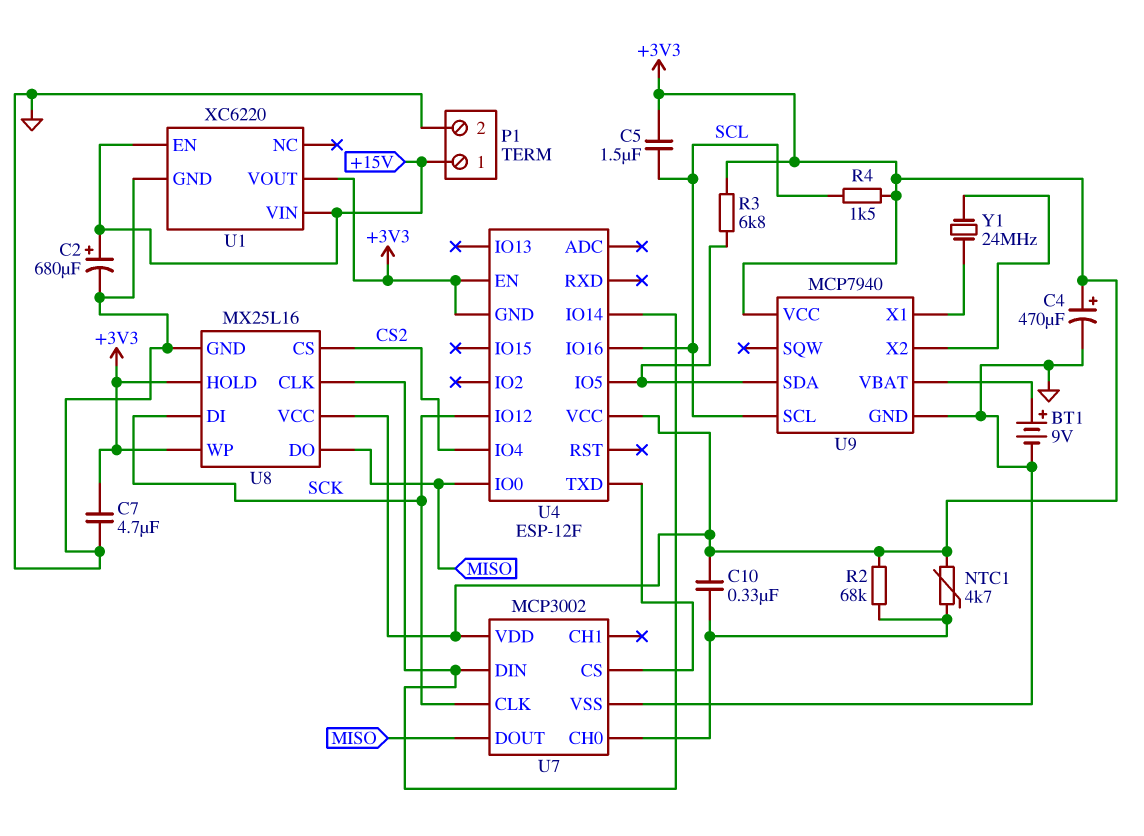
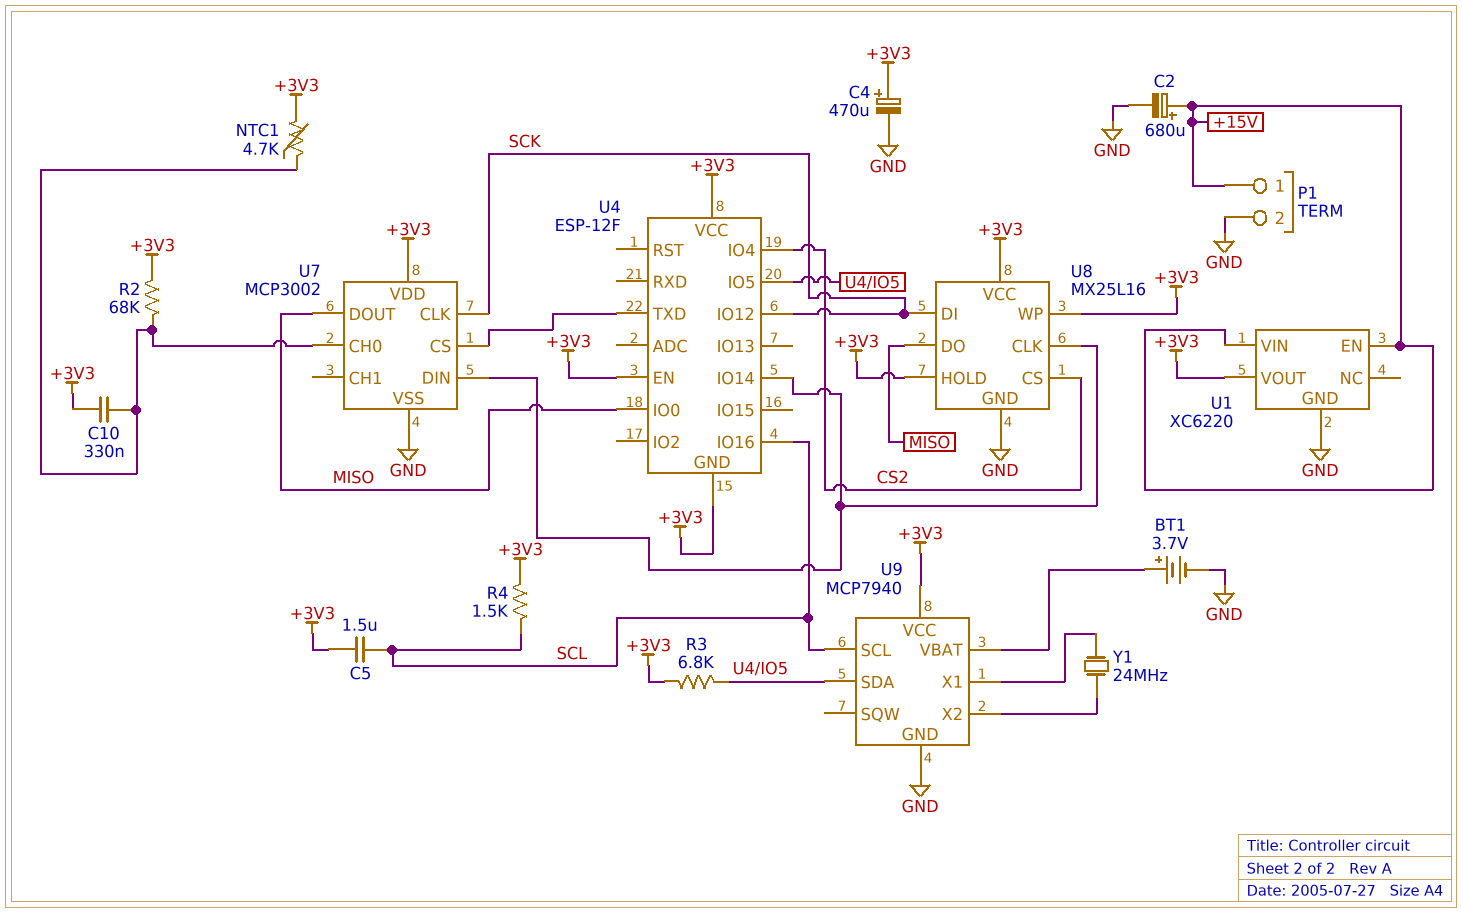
BT1: 9V (plus U9/VBAT, minus GND) -> 3.7V (plus U9/VBAT, minus GND)
C7: 4.7uF (+3V3, GND) -> none

